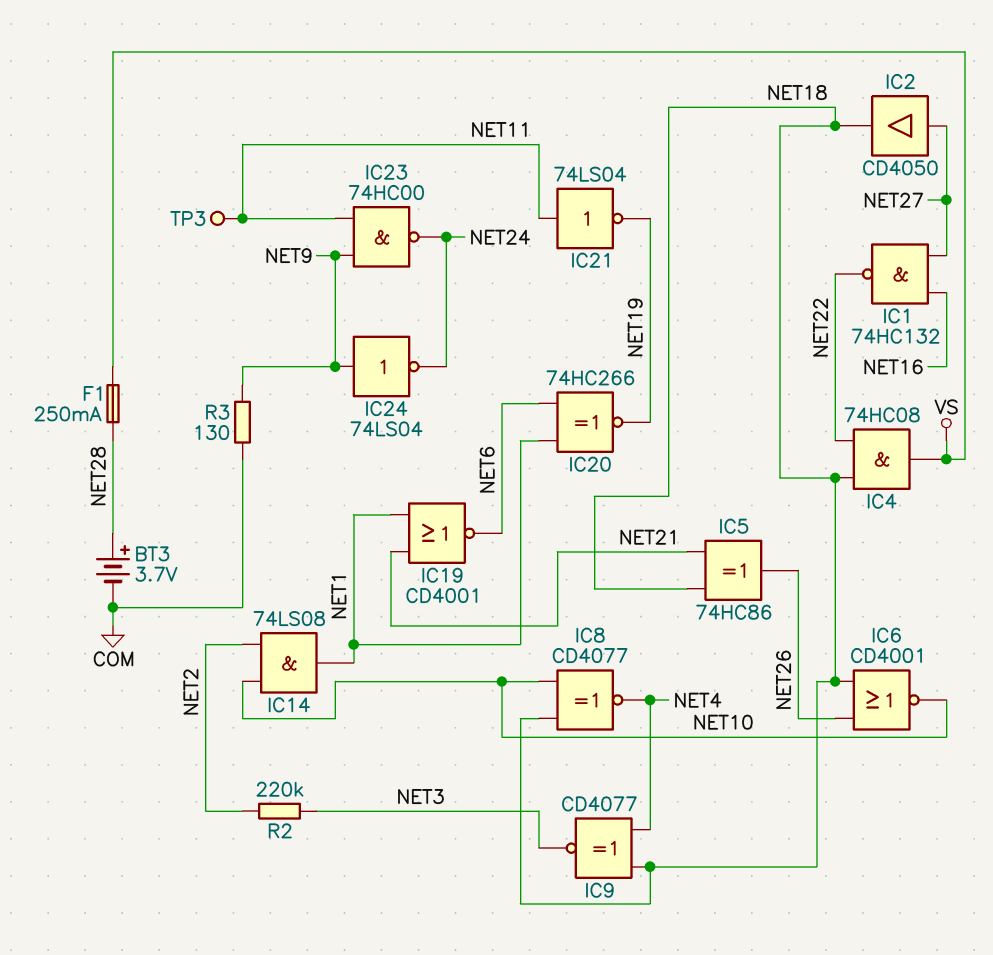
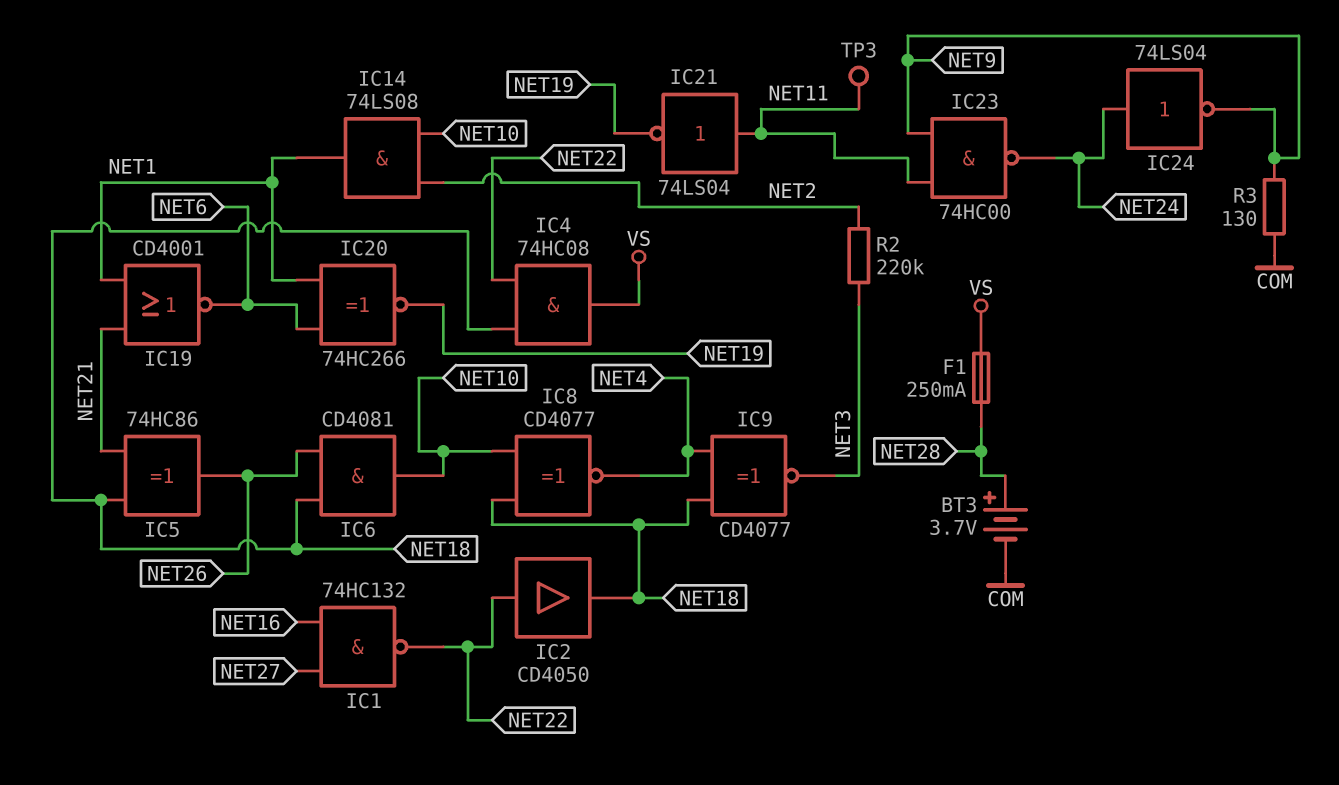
IC2: buffer CD4050 (in NET27, out NET18) -> buffer CD4050 (in NET22, out NET18)
IC6: NOR CD4001 (in NET18, in NET26, out NET10) -> AND CD4081 (in NET18, in NET26, out NET10)
IC24: NOT 74LS04 (in NET9, out NET24) -> NOT 74LS04 (in NET24, out NET9)

